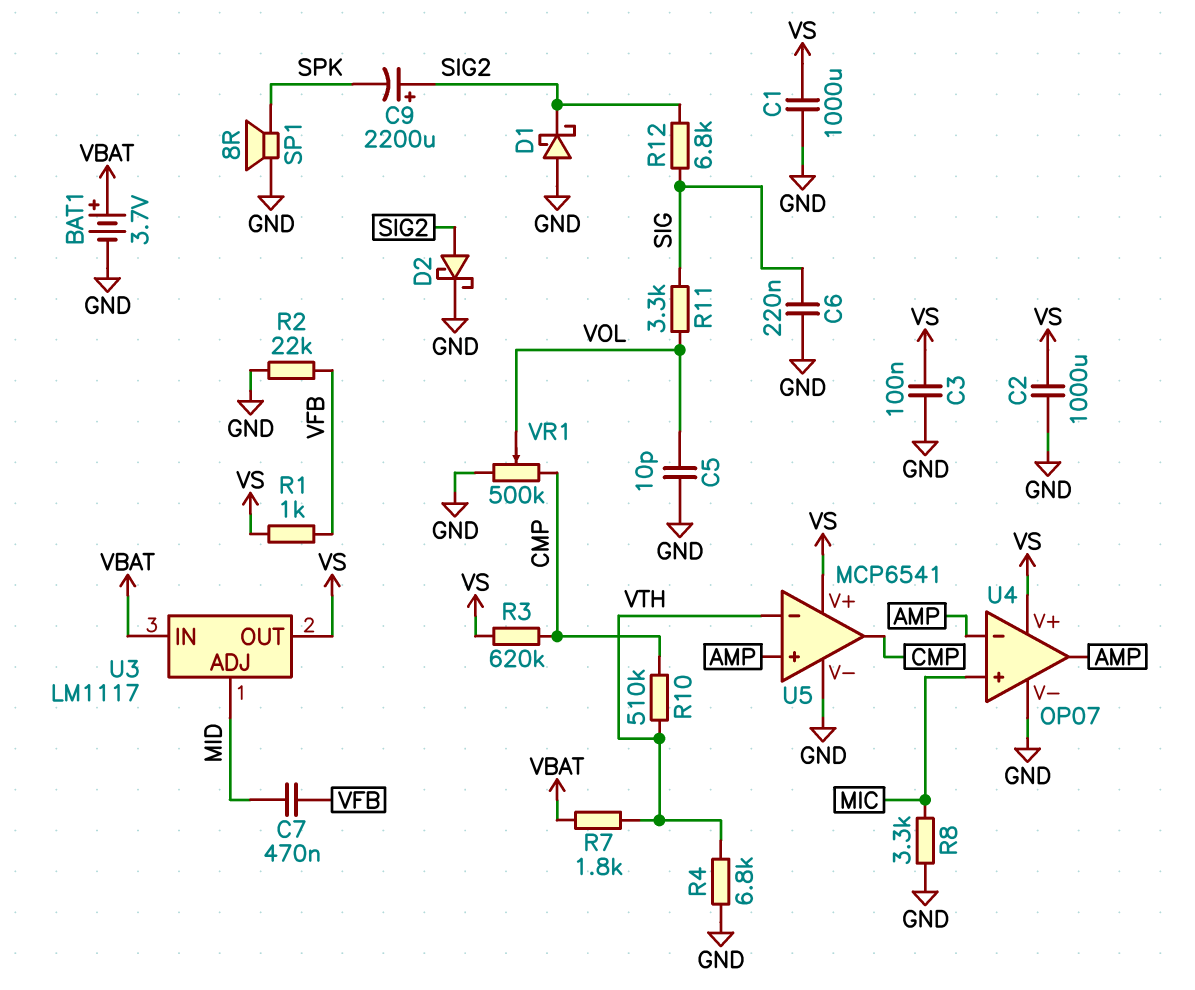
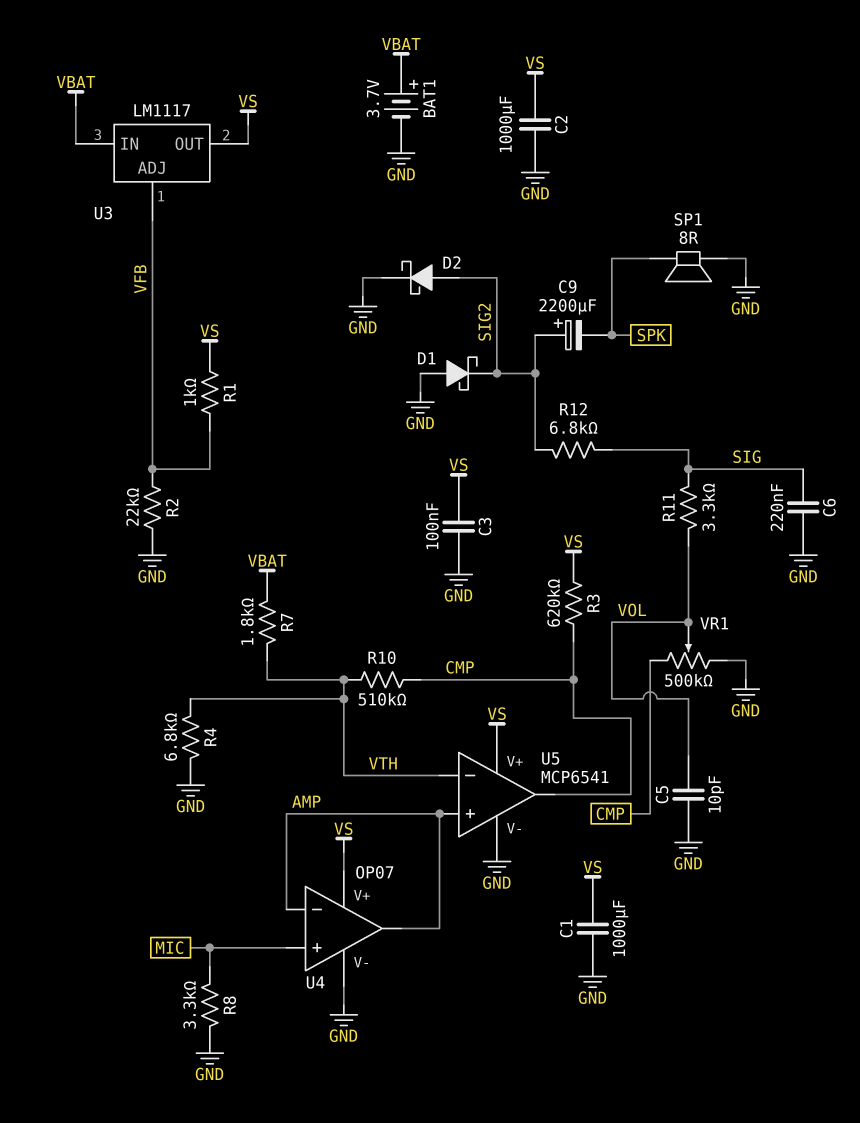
C7: 470nF (MID, VFB) -> none
U3 pin ADJ: MID -> VFB

